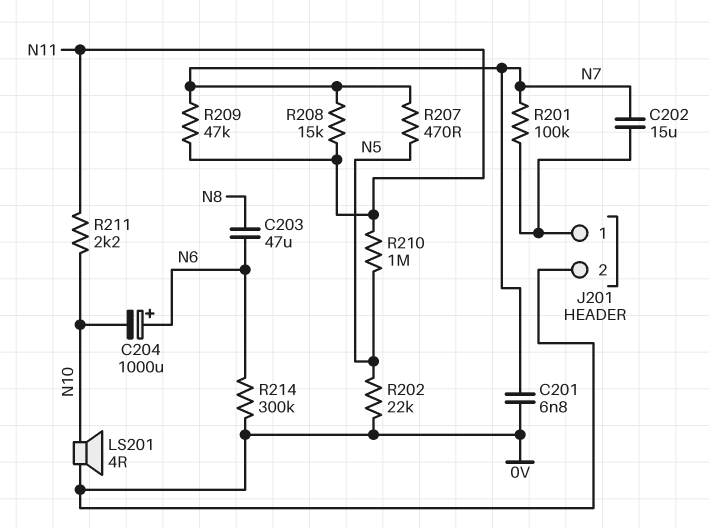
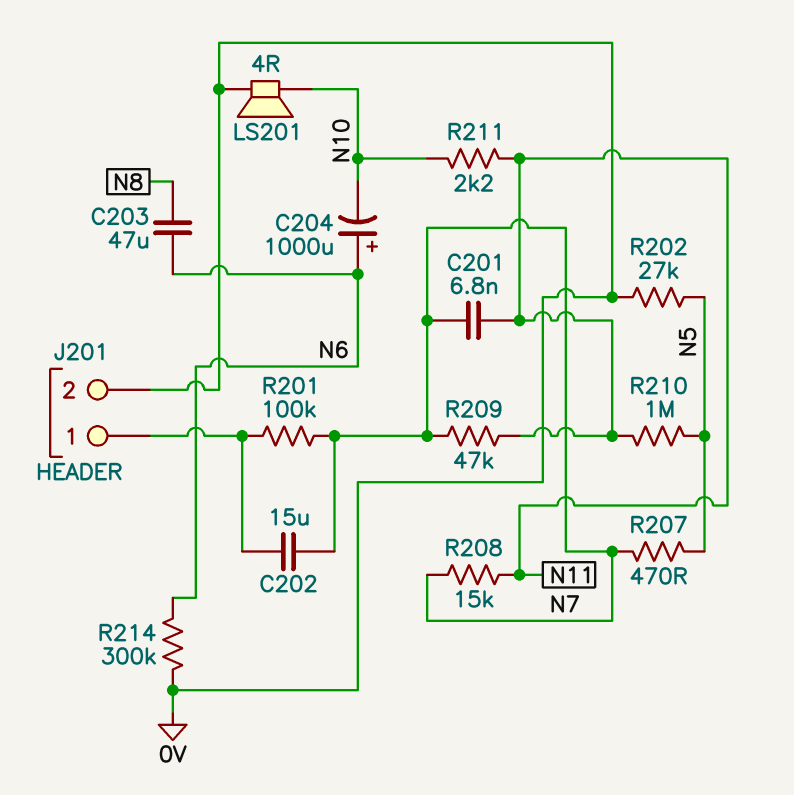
C201: 6.8nF (0V, N7) -> 6.8nF (N7, N11)
R202: 22k (0V, N5) -> 27k (0V, N5)

